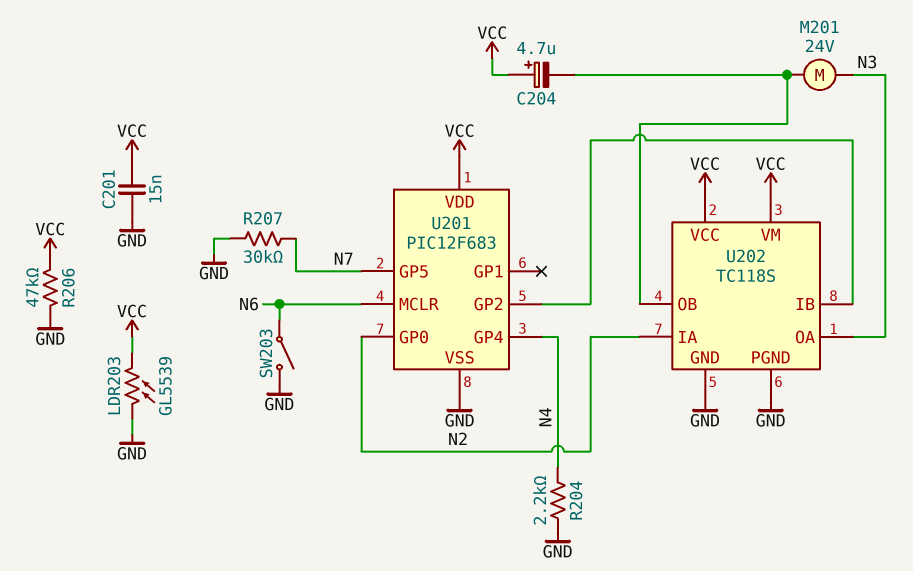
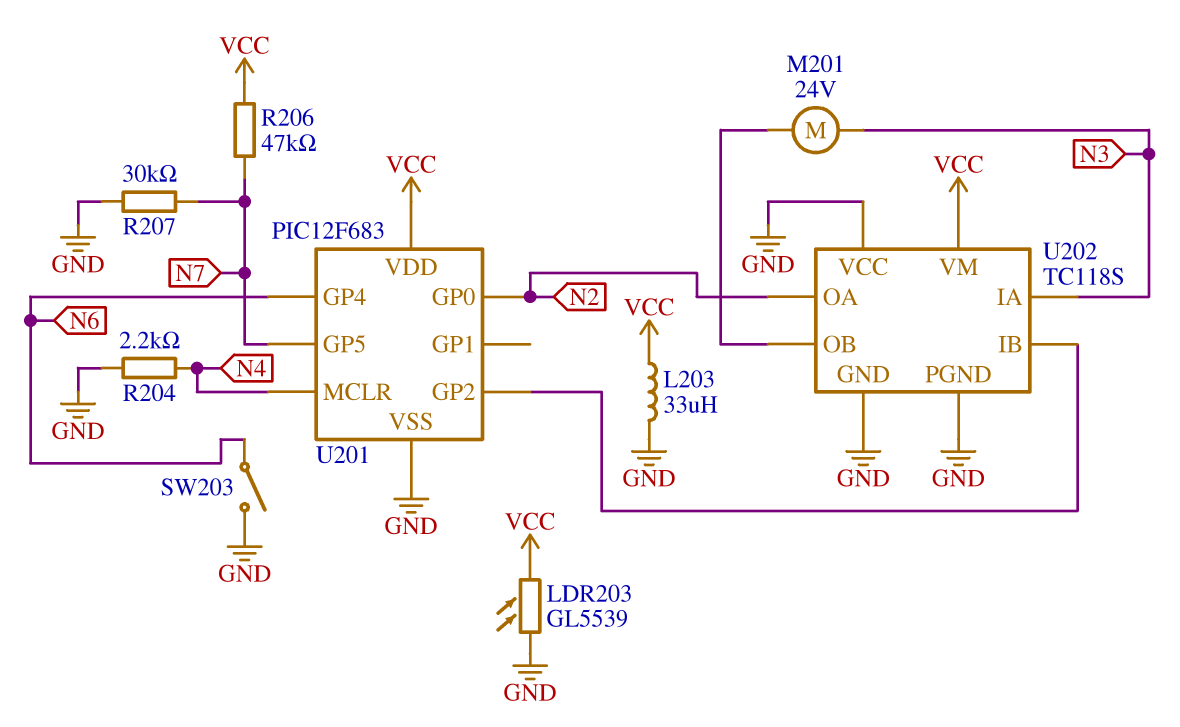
C201: 15nF (GND, VCC) -> none
C204: 4.7uF (plus VCC, minus U202/OB) -> none
L203: none -> 33uH (GND, VCC)
R206: 47k (GND, VCC) -> 47k (N7, VCC)
U201 pin GP4: N4 -> N6
U201 pin MCLR: N6 -> N4
U202 pin IA: N2 -> N3
U202 pin OA: N3 -> N2
U202 pin VCC: VCC -> GND

